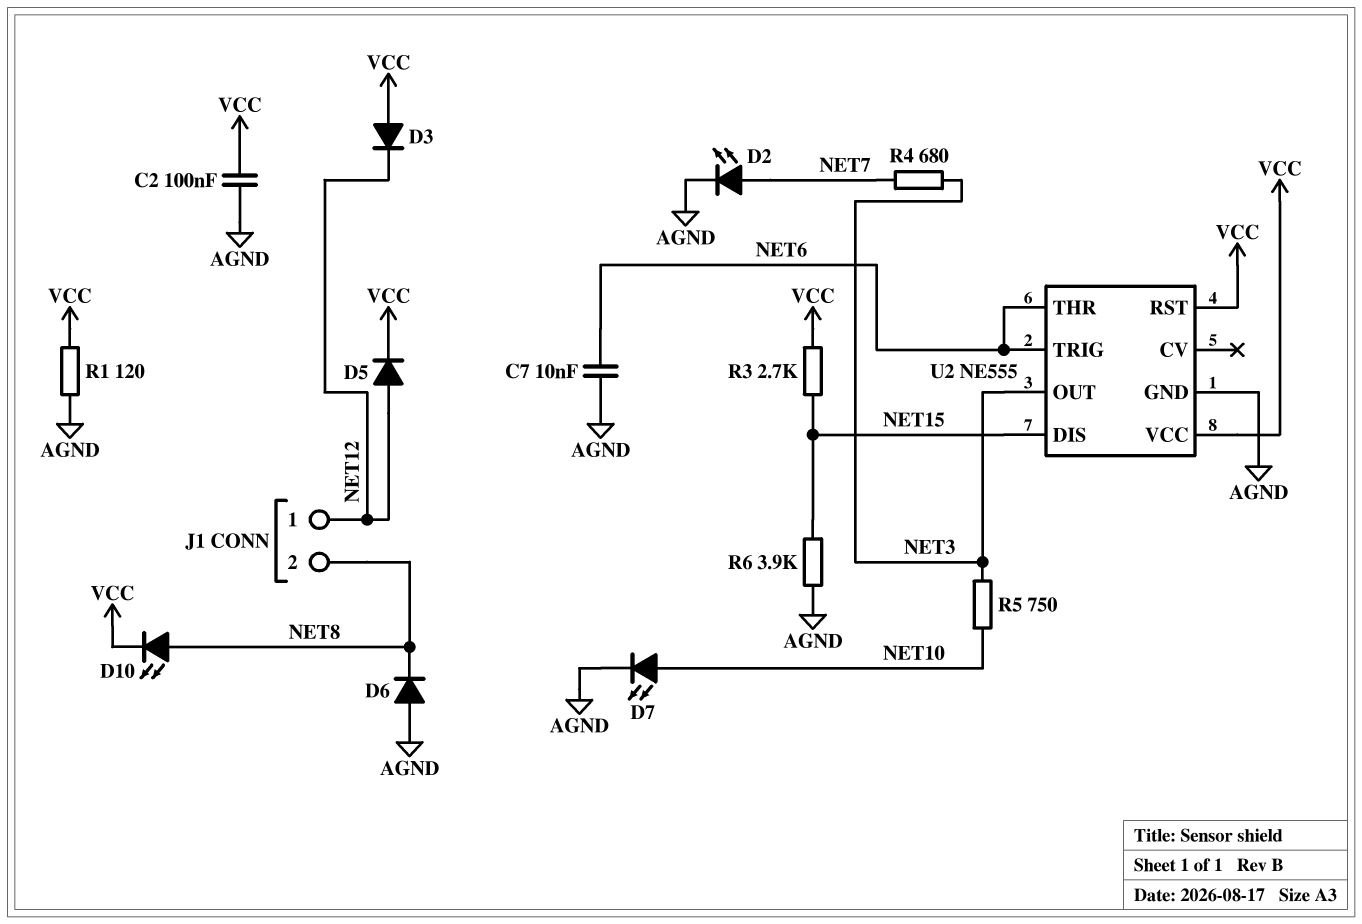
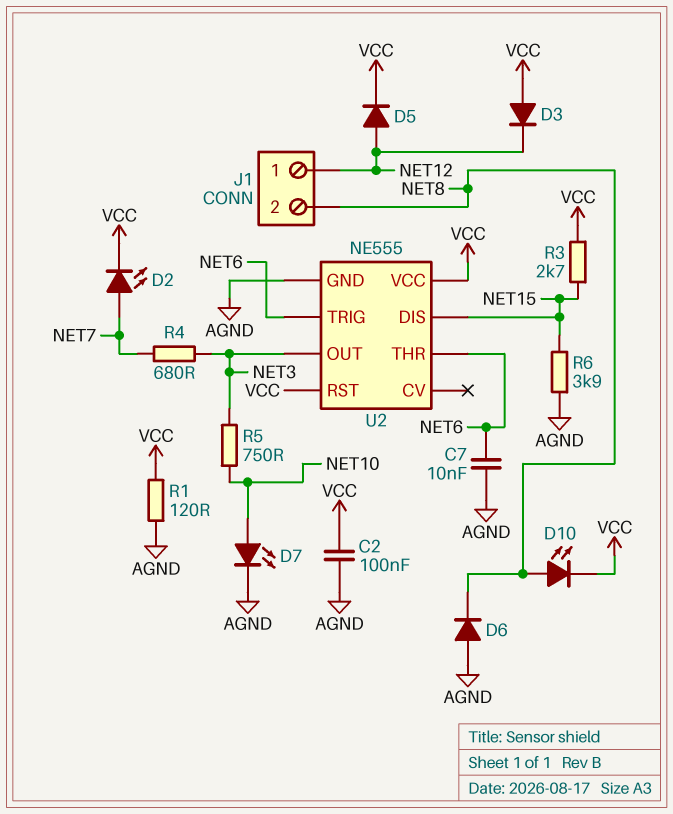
D2: LED (A NET7, K AGND) -> LED (A NET7, K VCC)

